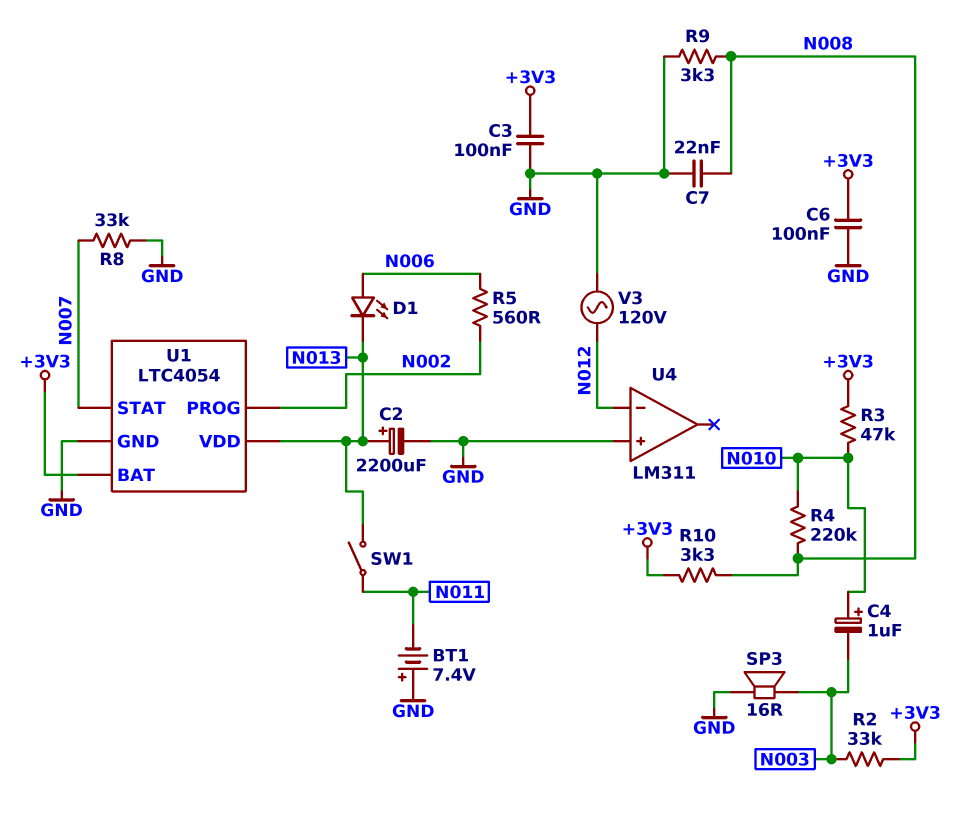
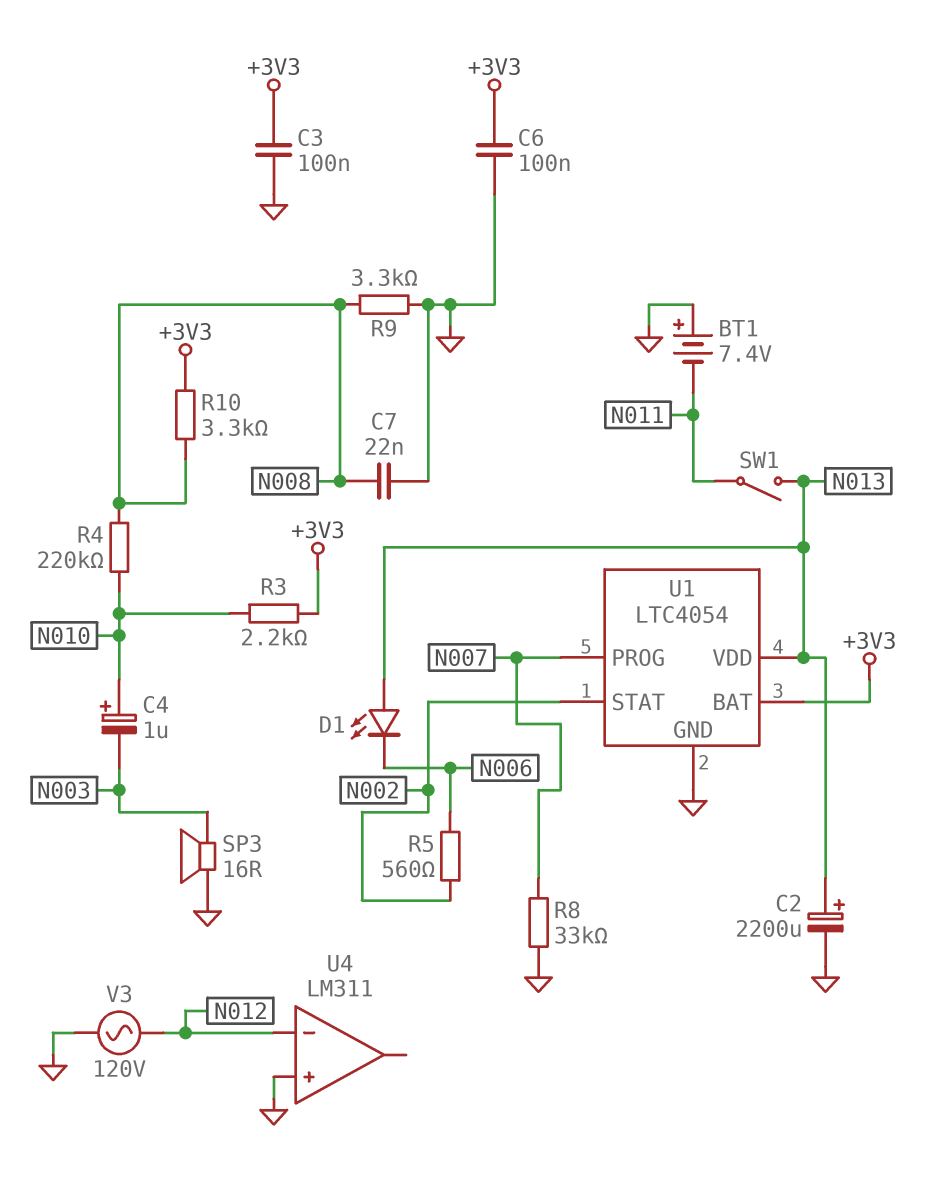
D1: LED (A N006, K N013) -> LED (A N013, K N006)
R2: 33k (+3V3, N003) -> none
R3: 47k (+3V3, N010) -> 2.2k (+3V3, N010)
U1 pin PROG: N002 -> N007
U1 pin STAT: N007 -> N002

